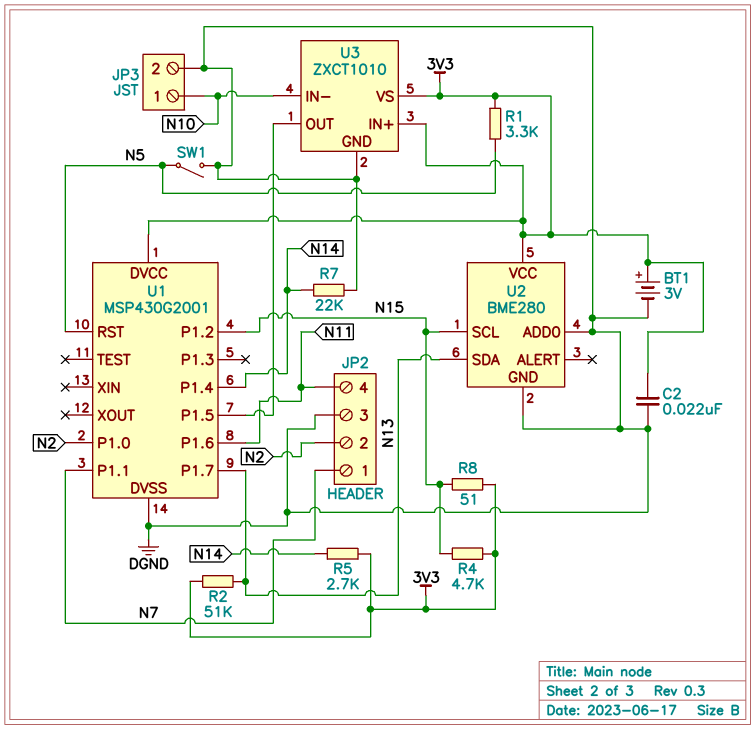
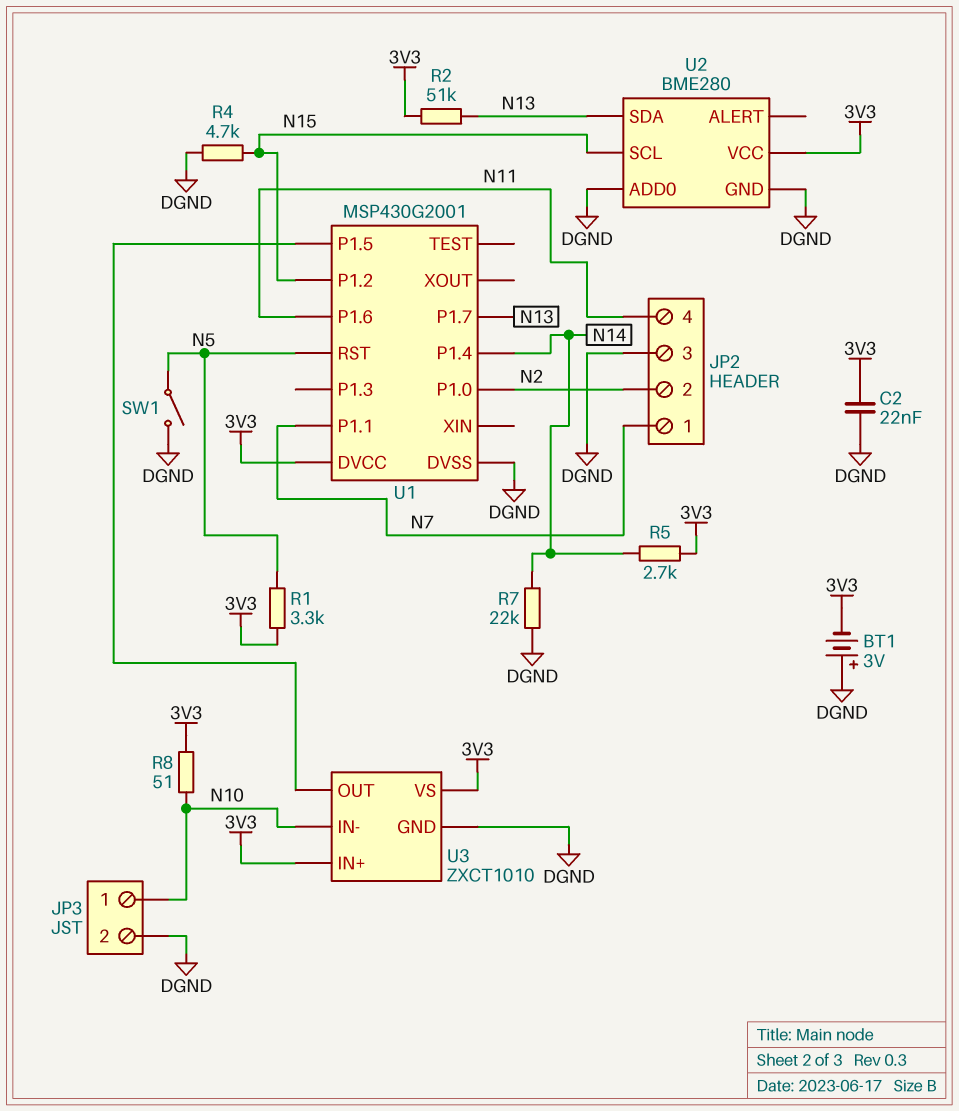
BT1: 3V (plus 3V3, minus DGND) -> 3V (plus DGND, minus 3V3)
R4: 4.7k (3V3, N15) -> 4.7k (DGND, N15)
R8: 51 (3V3, N15) -> 51 (3V3, N10)

